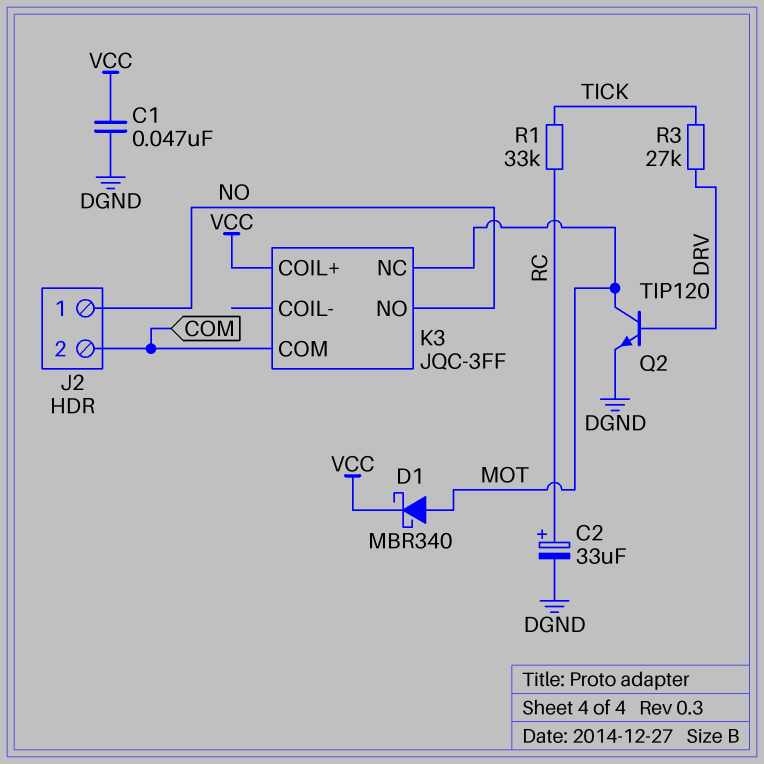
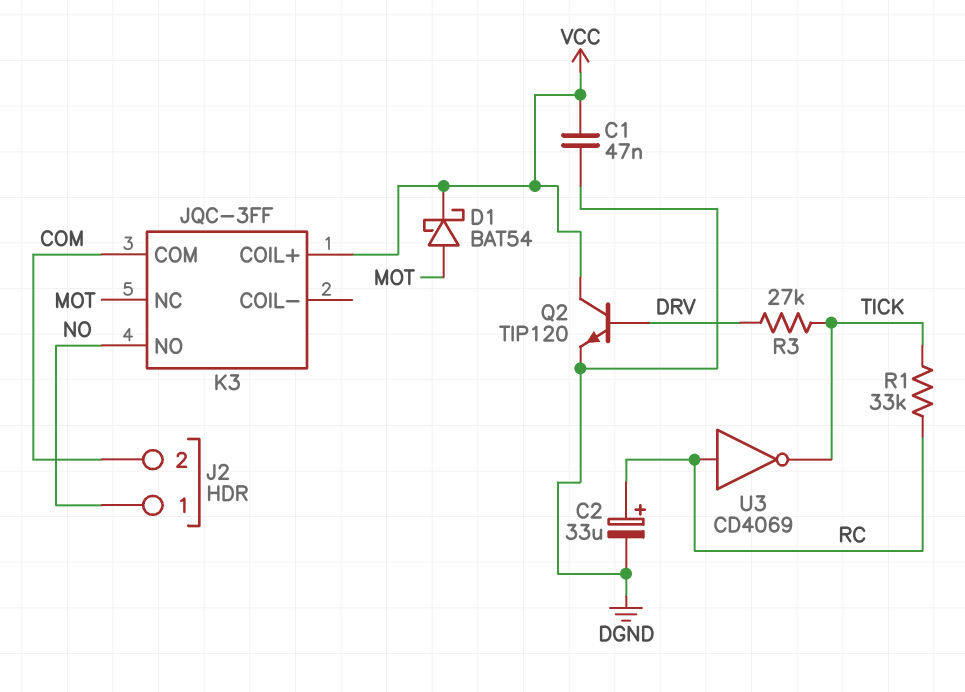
D1: schottky MBR340 (A MOT, K VCC) -> schottky BAT54 (A MOT, K VCC)
Q2: NPN TIP120 (B DRV, C MOT, E DGND) -> NPN TIP120 (B DRV, C VCC, E DGND)
U3: none -> NOT CD4069 (in RC, out TICK)

